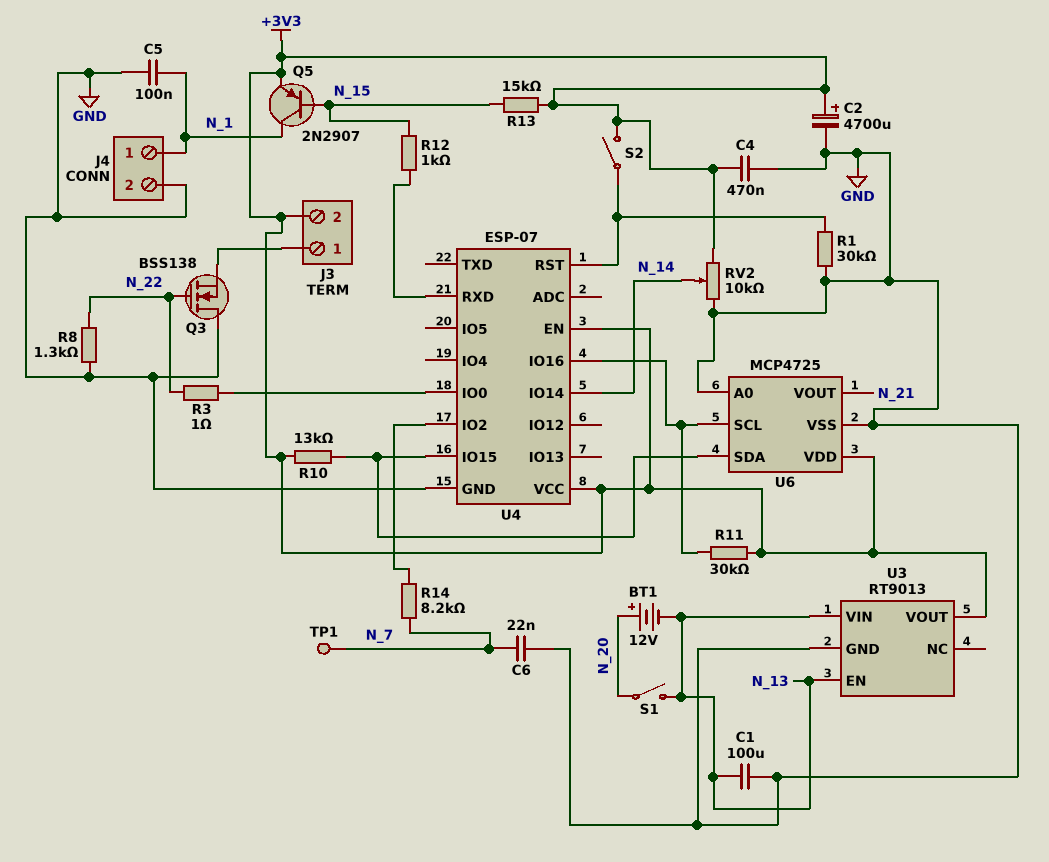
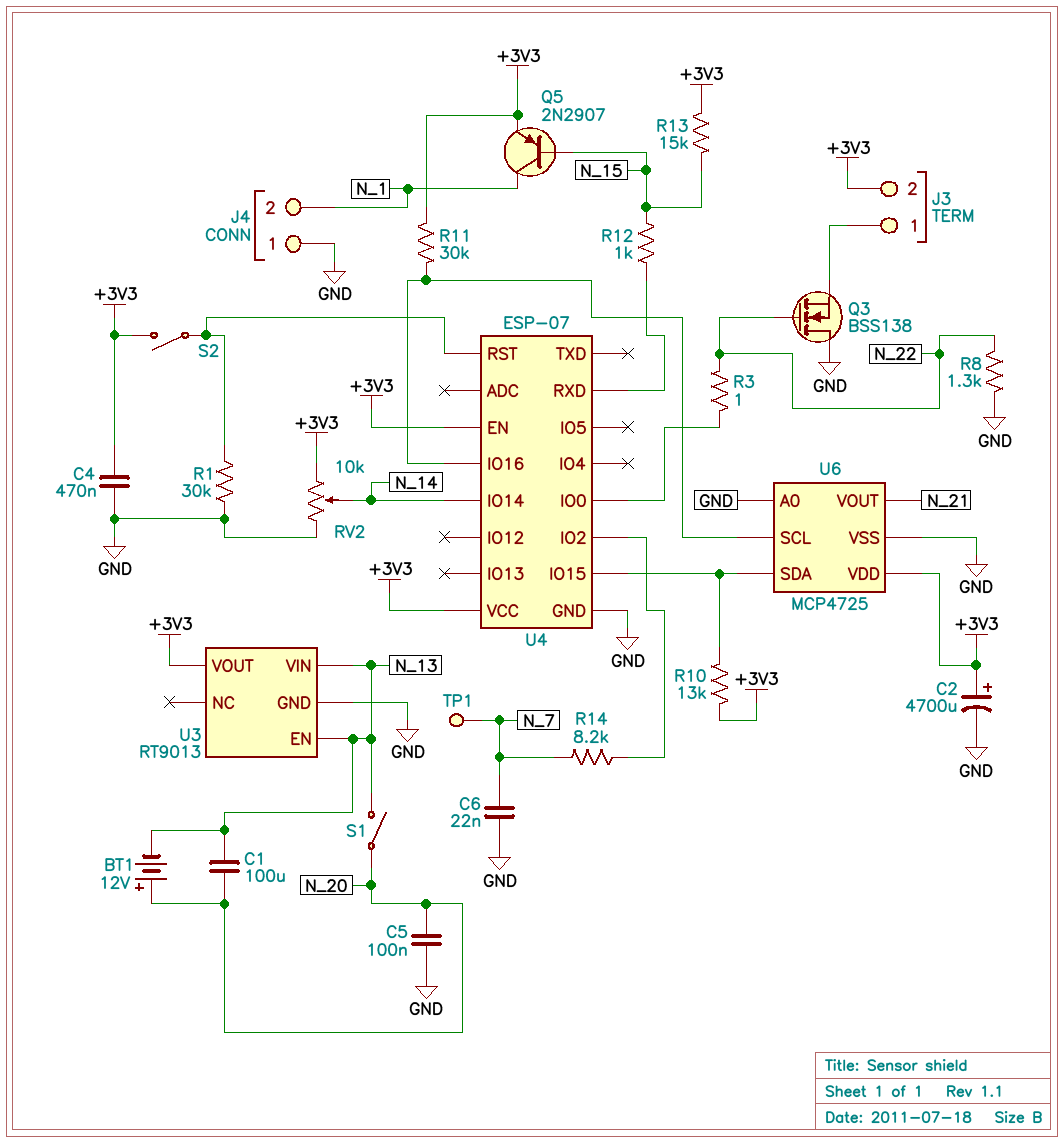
C1: 100uF (GND, N_13) -> 100uF (N_13, N_20)
C5: 100nF (GND, N_1) -> 100nF (GND, N_20)
J4 pin 1: N_1 -> GND
J4 pin 2: GND -> N_1

